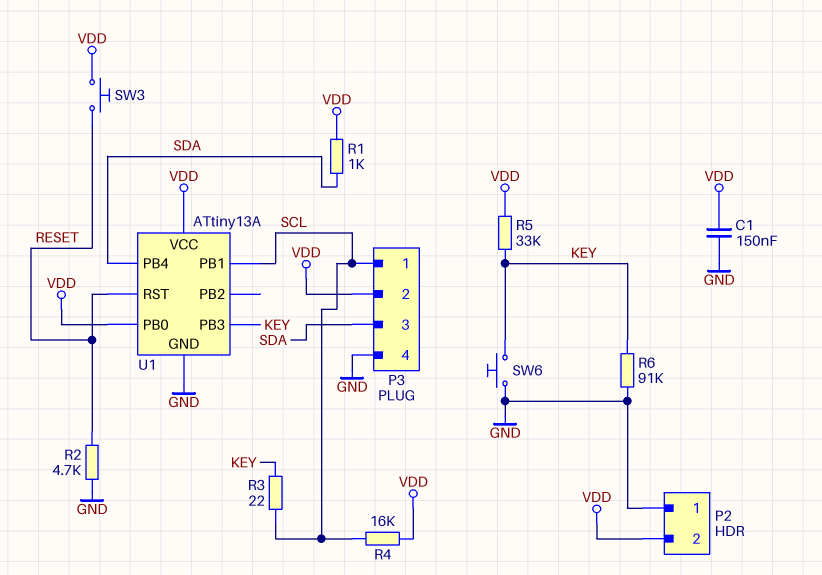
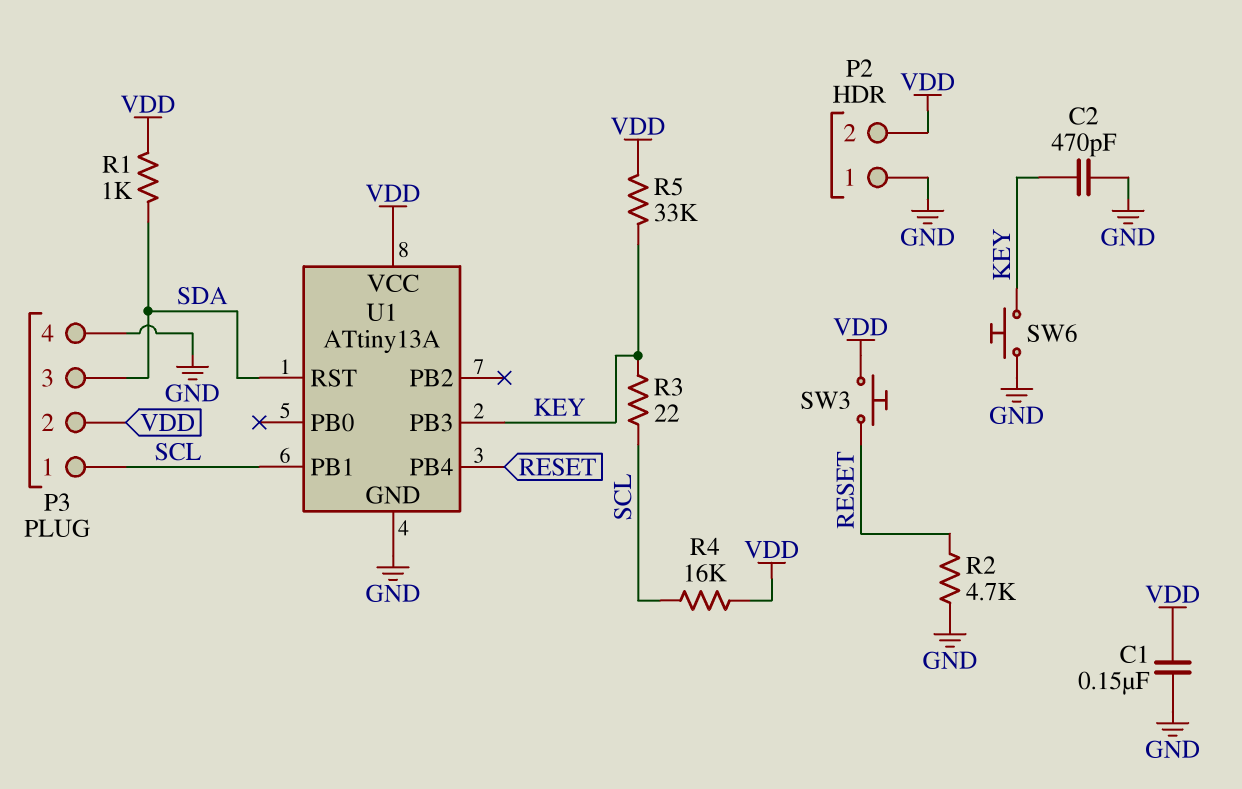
C2: none -> 470pF (GND, KEY)
R6: 91k (GND, KEY) -> none
U1 pin PB0: VDD -> none
U1 pin PB4: SDA -> RESET
U1 pin RST: RESET -> SDA

